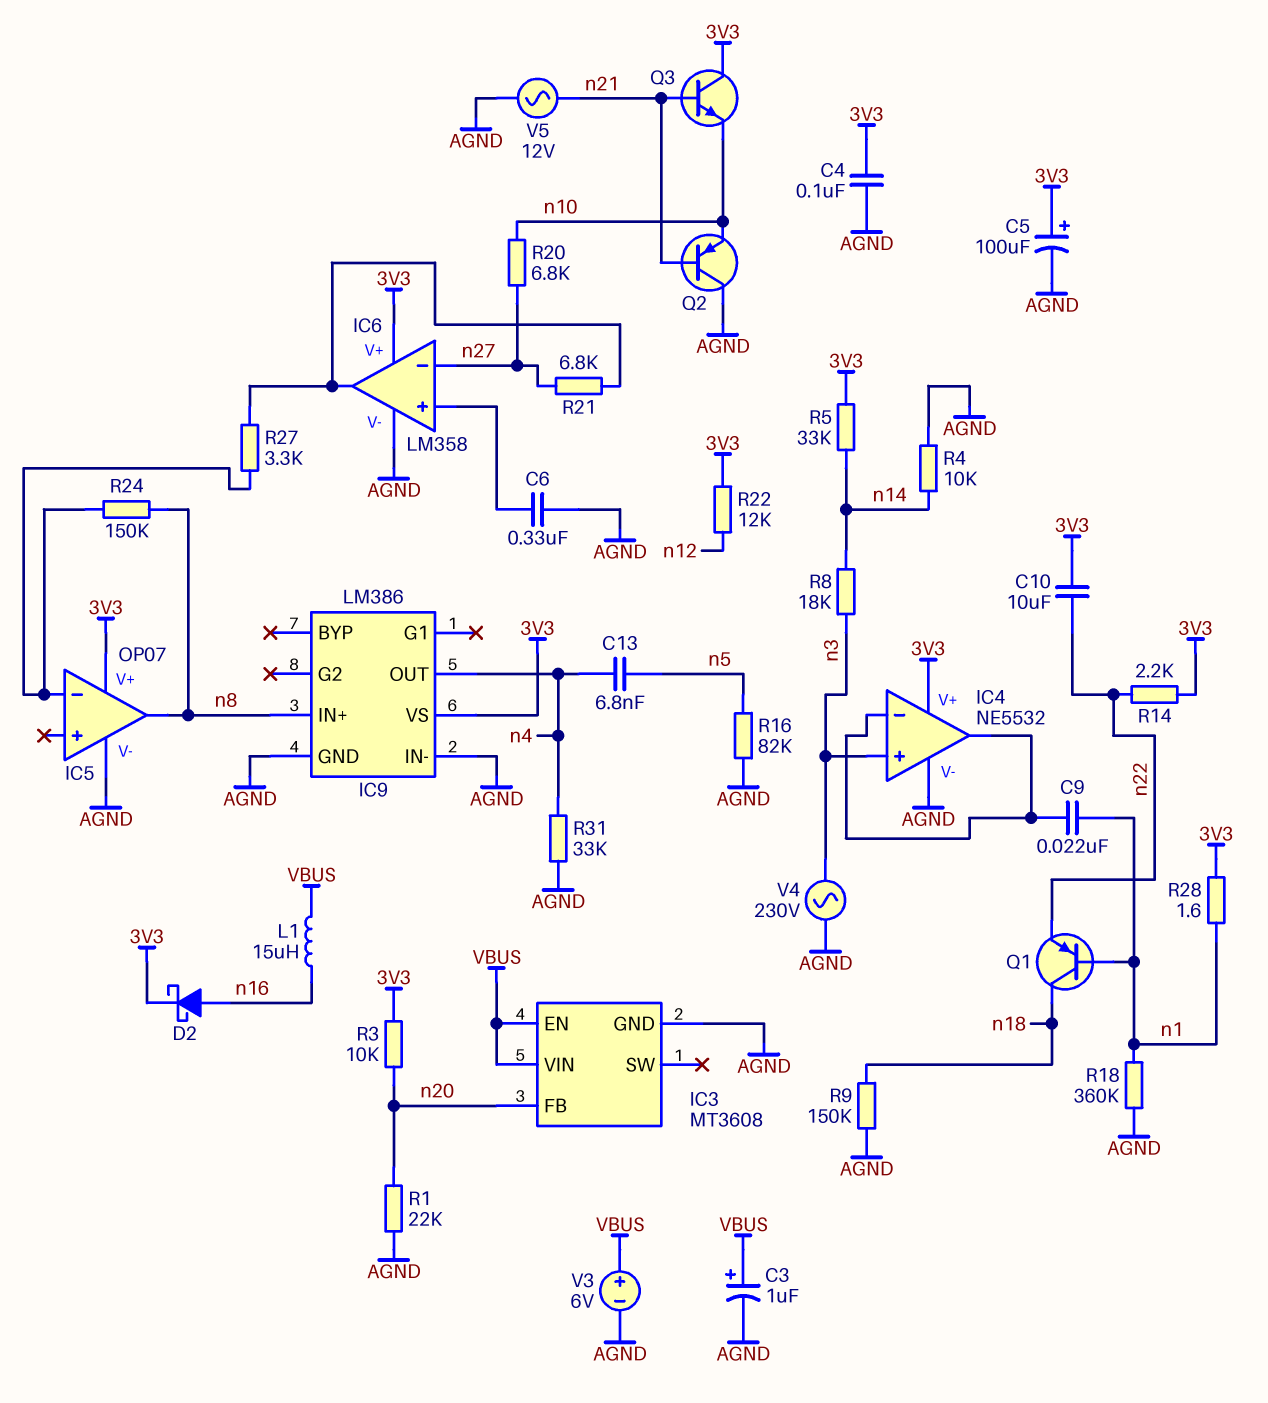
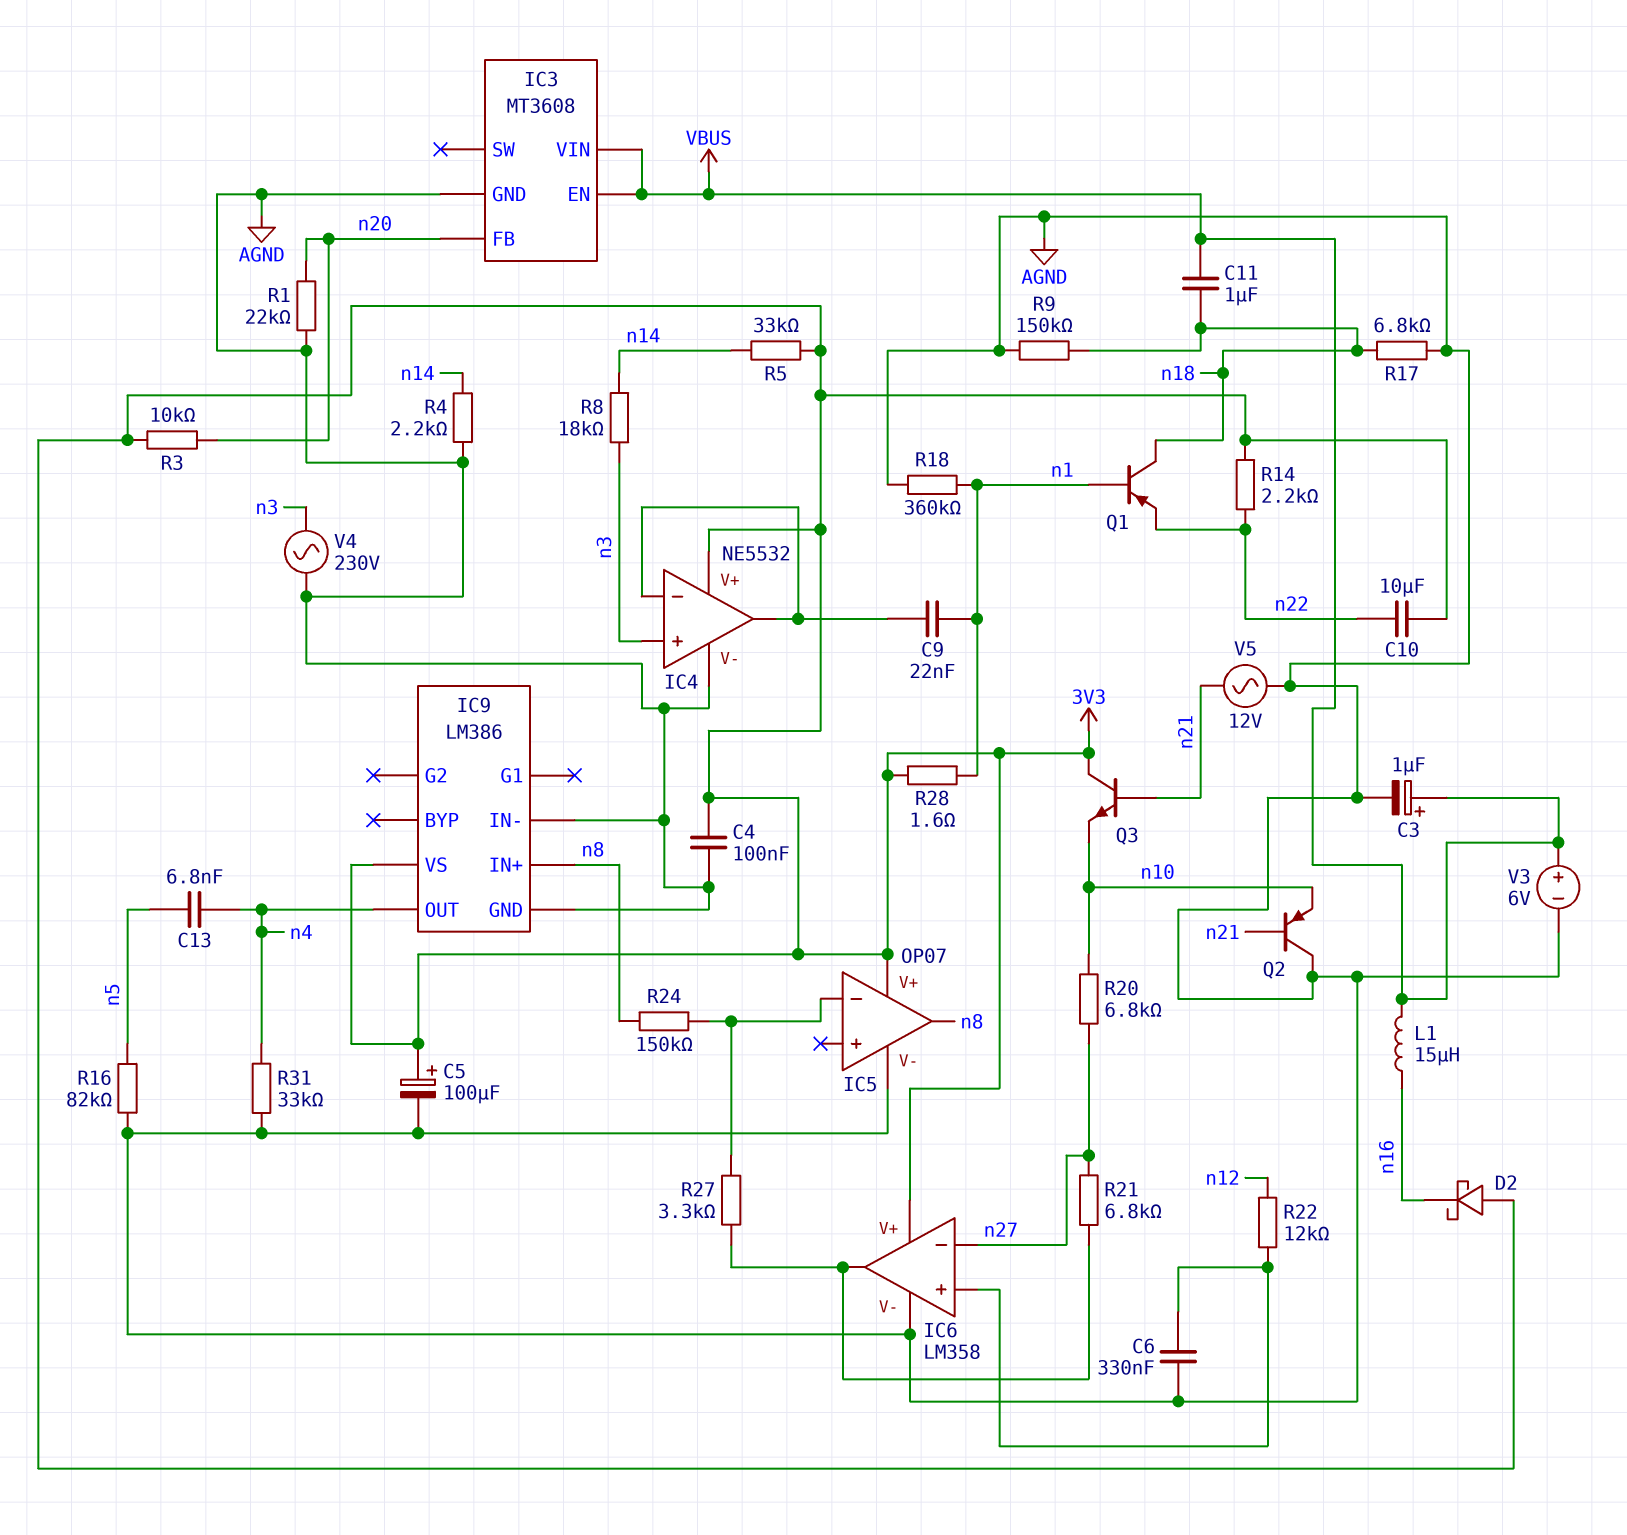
C11: none -> 1uF (VBUS, n18)
D2: schottky (A n16, K 3V3) -> schottky (A 3V3, K n16)
R4: 10k (AGND, n14) -> 2.2k (AGND, n14)
R17: none -> 6.8k (AGND, n18)
R22: 12k (3V3, n12) -> 12k (IC6/in+, n12)

